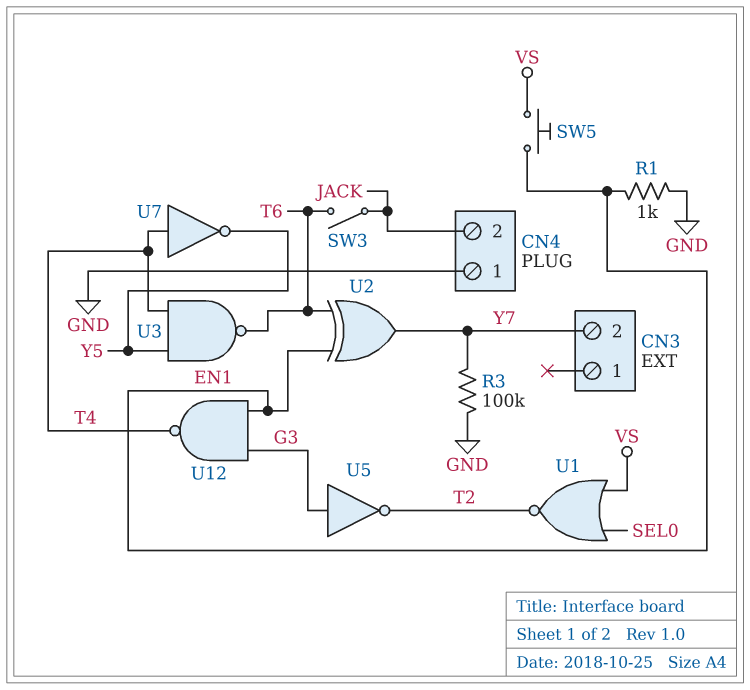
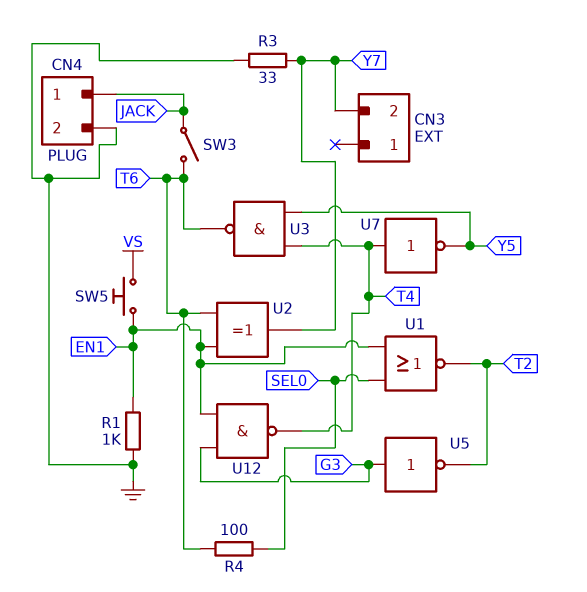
CN4 pin 1: GND -> JACK
CN4 pin 2: JACK -> GND
R3: 100k (GND, Y7) -> 33 (GND, Y7)
R4: none -> 100 (SEL0, T6)
U1: NOR (in SEL0, in VS, out T2) -> NOR (in EN1, in SEL0, out T2)

